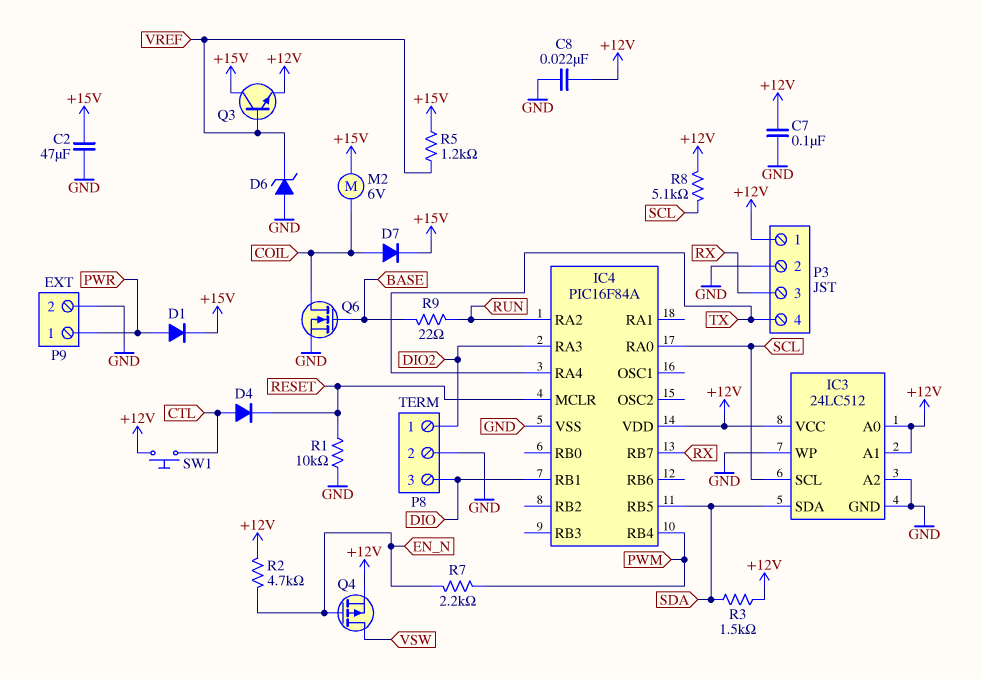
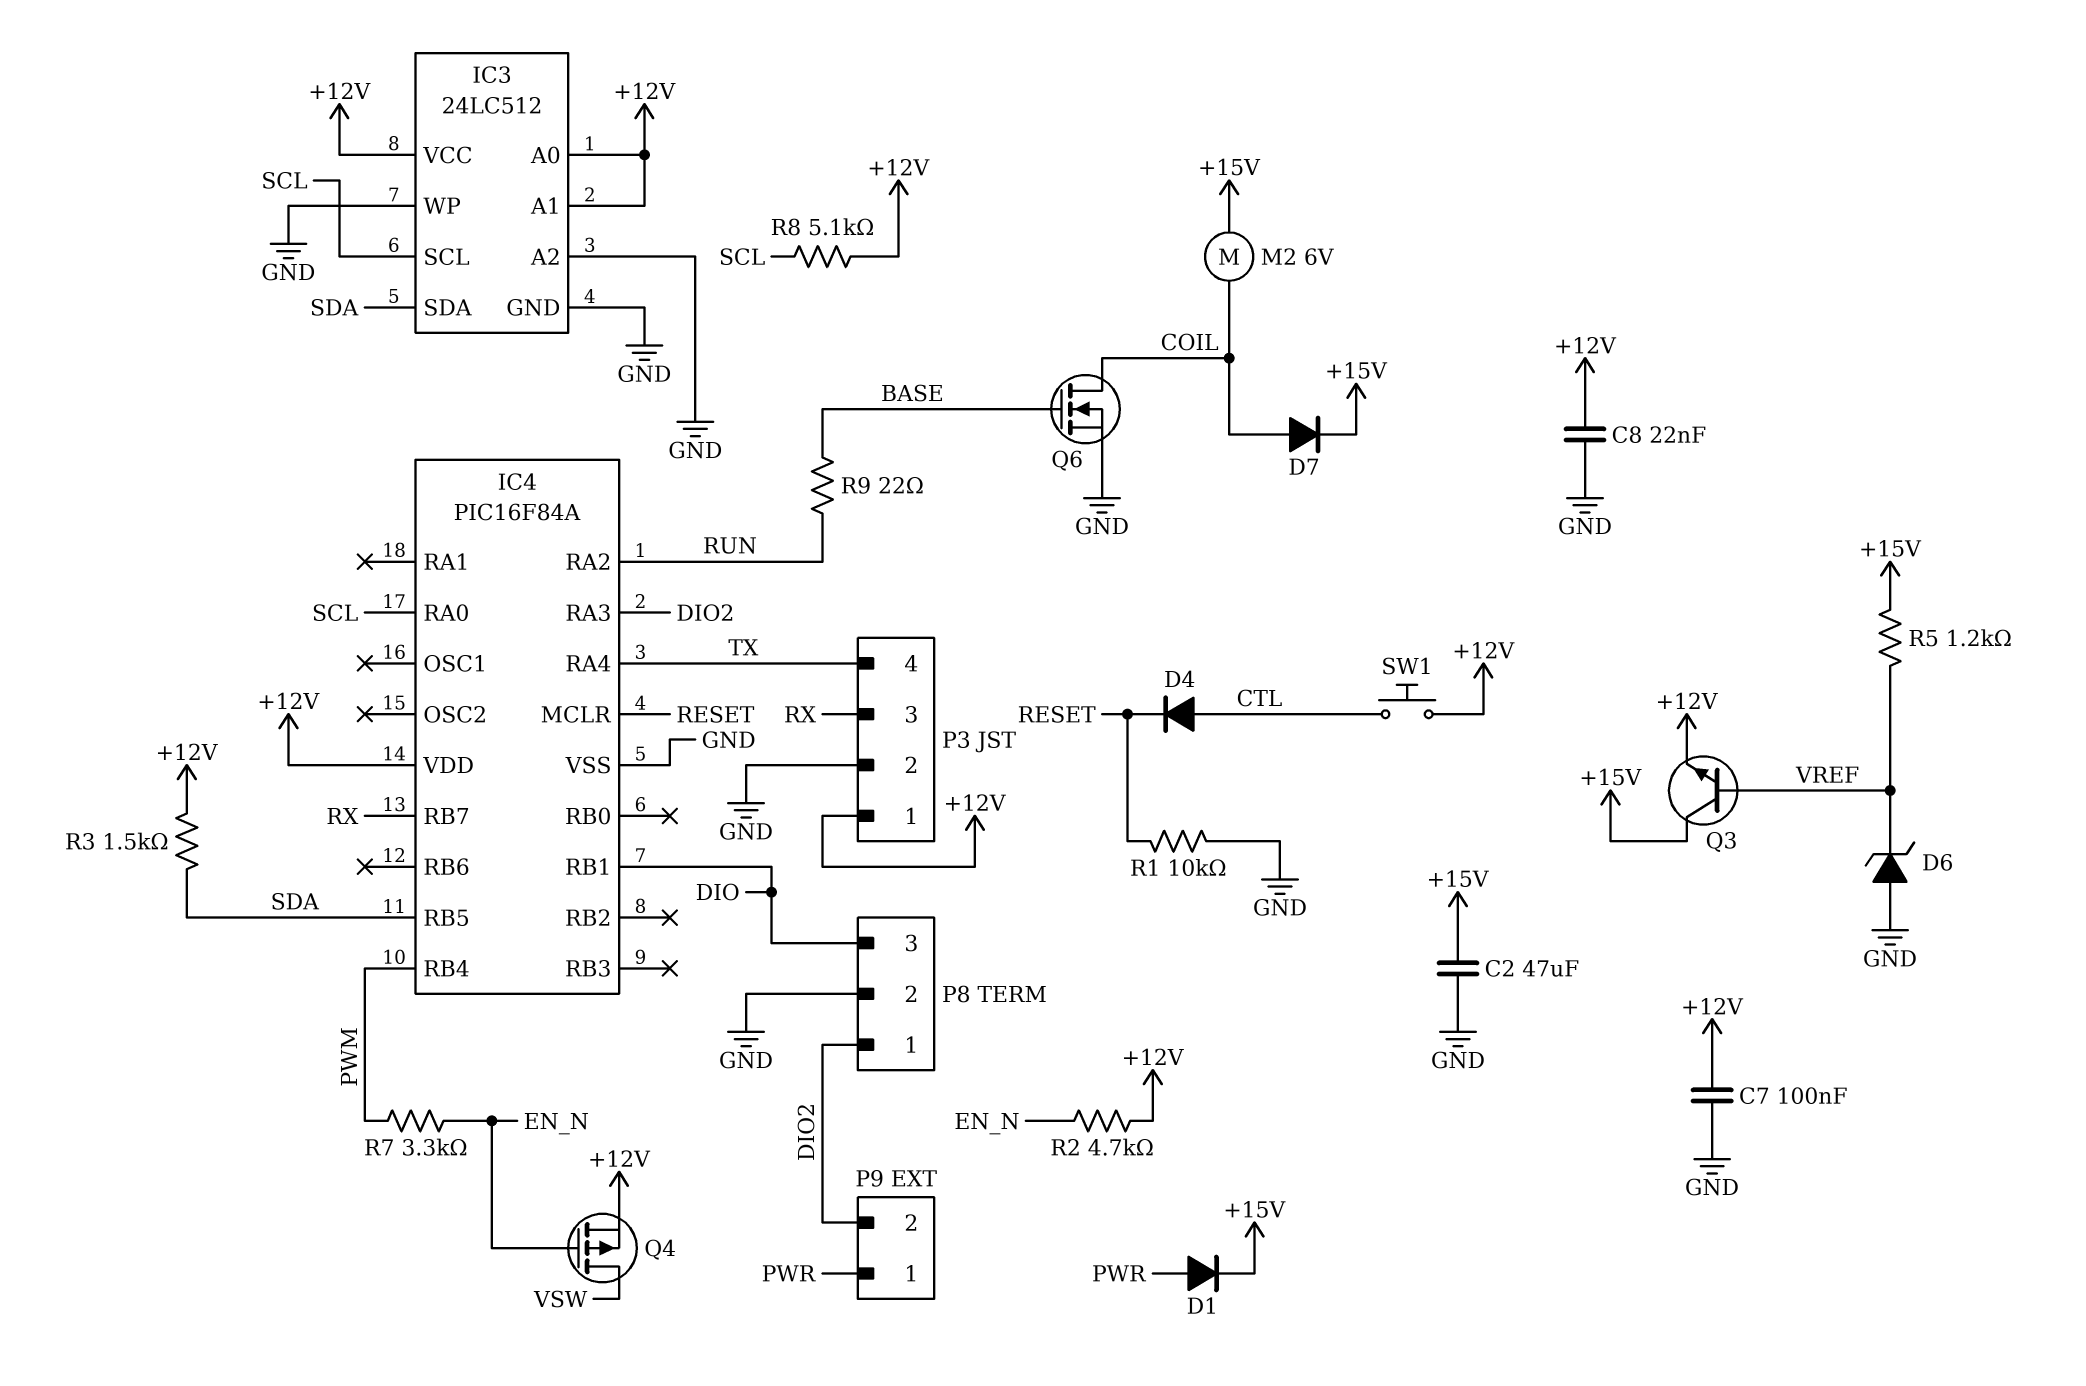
P9 pin 2: GND -> DIO2
R7: 2.2k (EN_N, PWM) -> 3.3k (EN_N, PWM)

